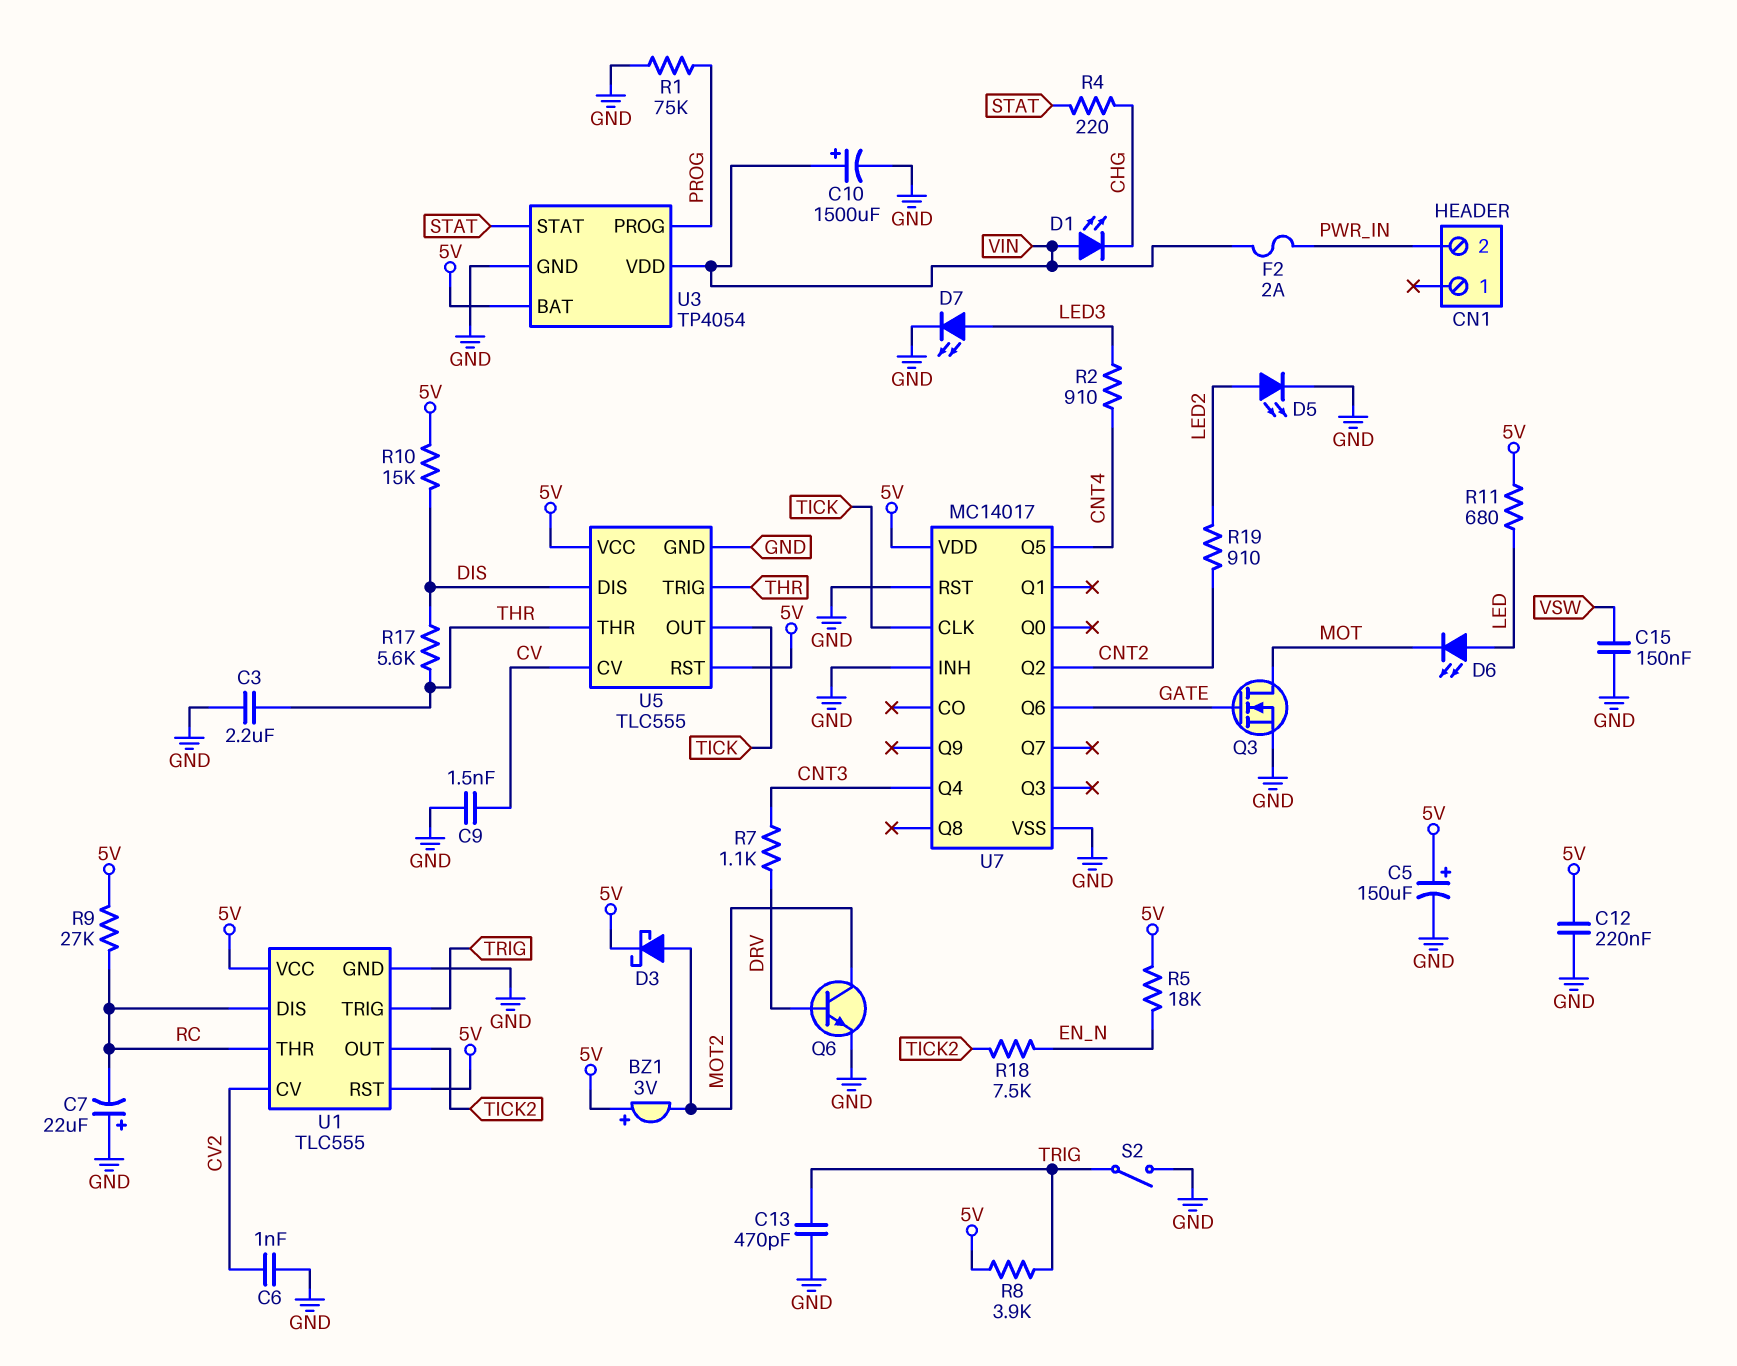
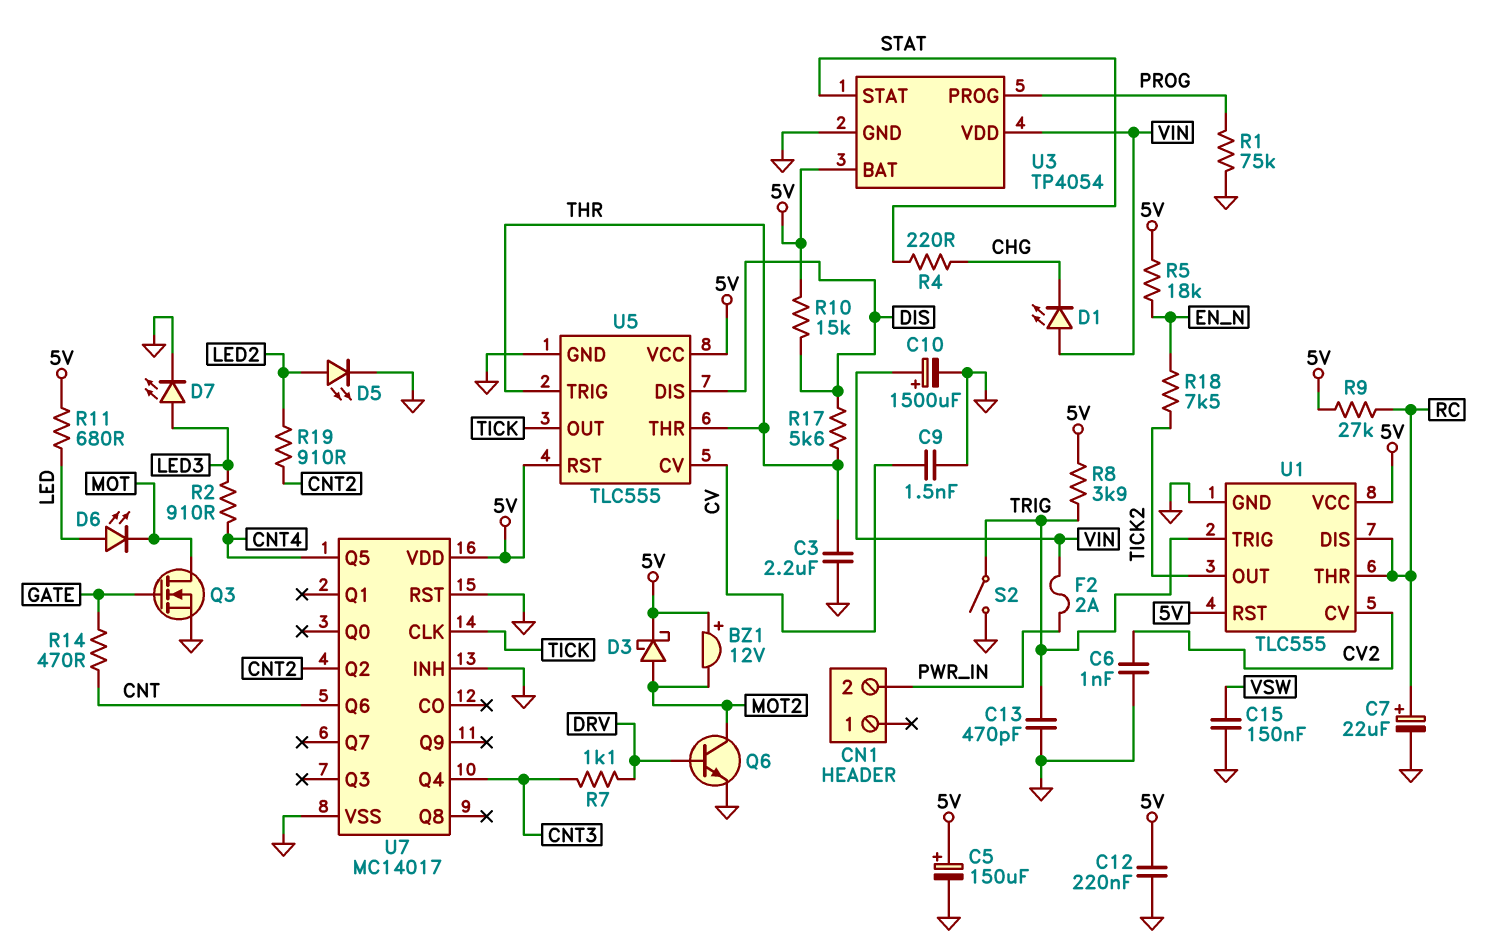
BZ1: buzzer 3V (plus 5V, minus MOT2) -> buzzer 12V (plus 5V, minus MOT2)
C7: 22uF (plus GND, minus RC) -> 22uF (plus RC, minus GND)
R14: none -> 470 (CNT, GATE)
U7 pin Q6: GATE -> CNT

